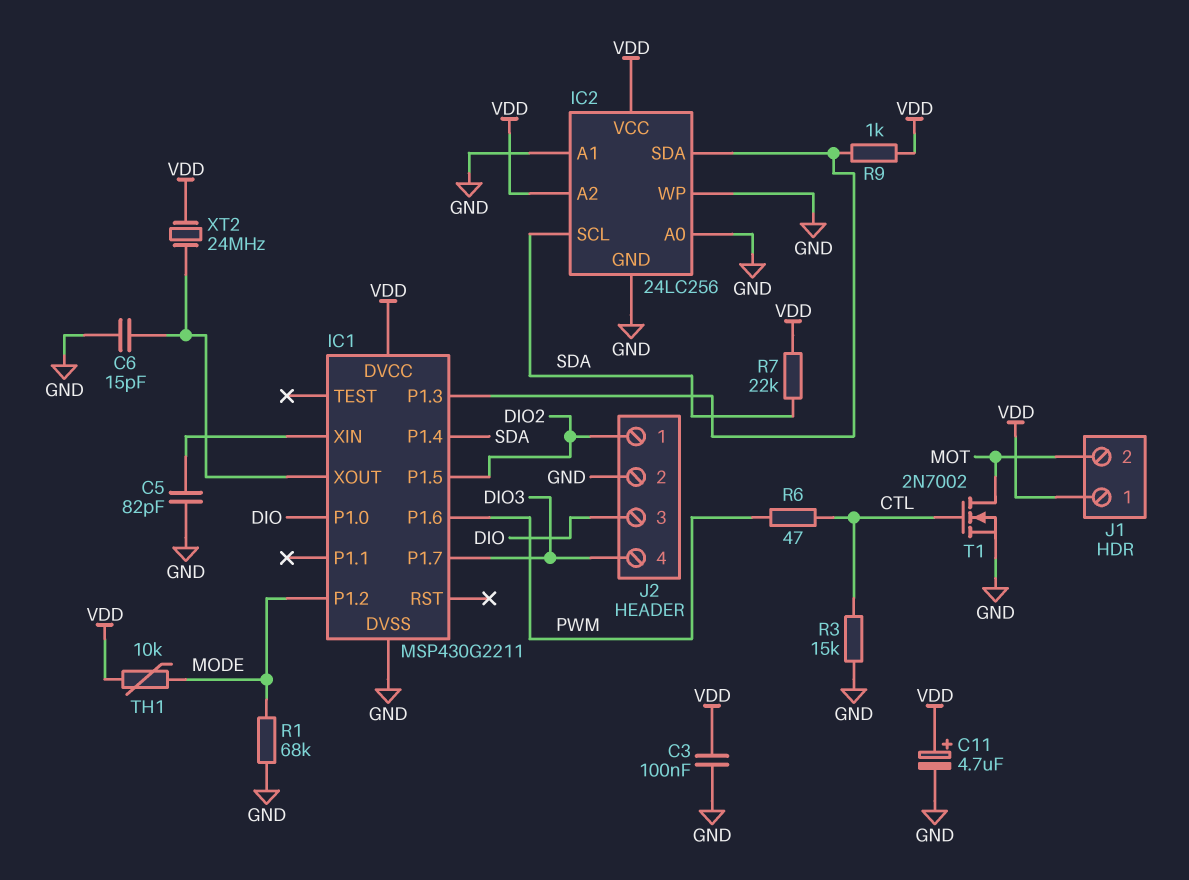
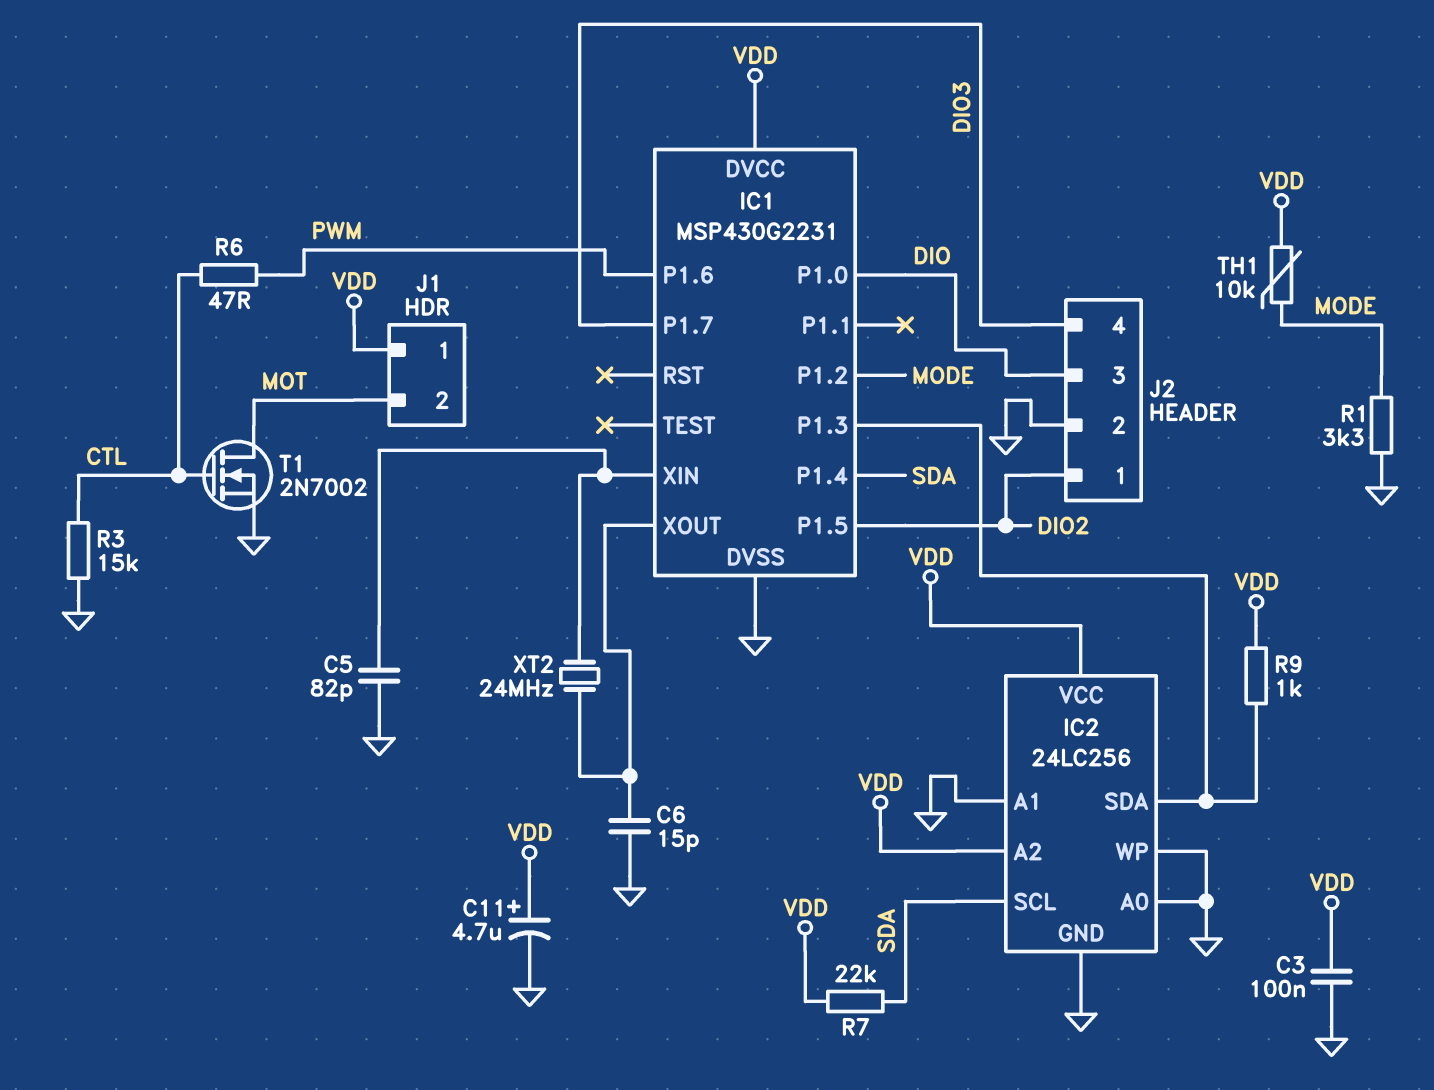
IC1: MSP430G2211 -> MSP430G2231
R1: 68k (GND, MODE) -> 3.3k (GND, MODE)
XT2: 24MHz (IC1/XOUT, VDD) -> 24MHz (IC1/XIN, IC1/XOUT)

